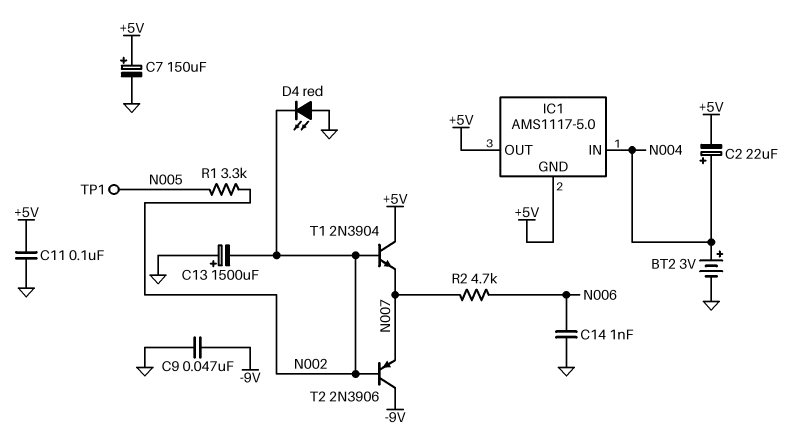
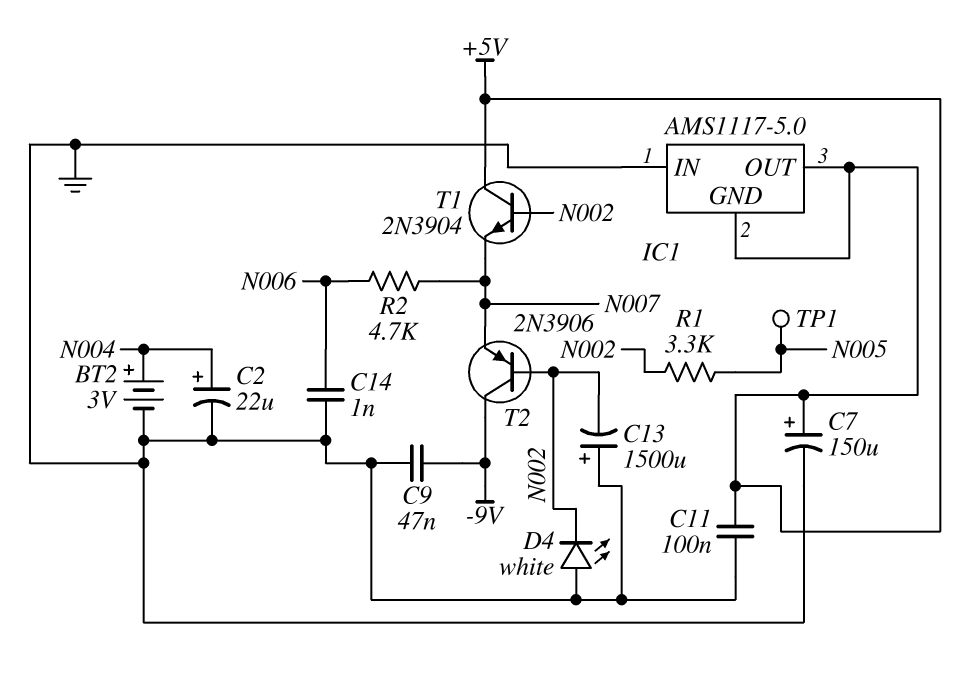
C2: 22uF (plus N004, minus +5V) -> 22uF (plus N004, minus GND)
D4: LED red (A GND, K N002) -> LED white (A GND, K N002)
IC1 pin IN: N004 -> GND

